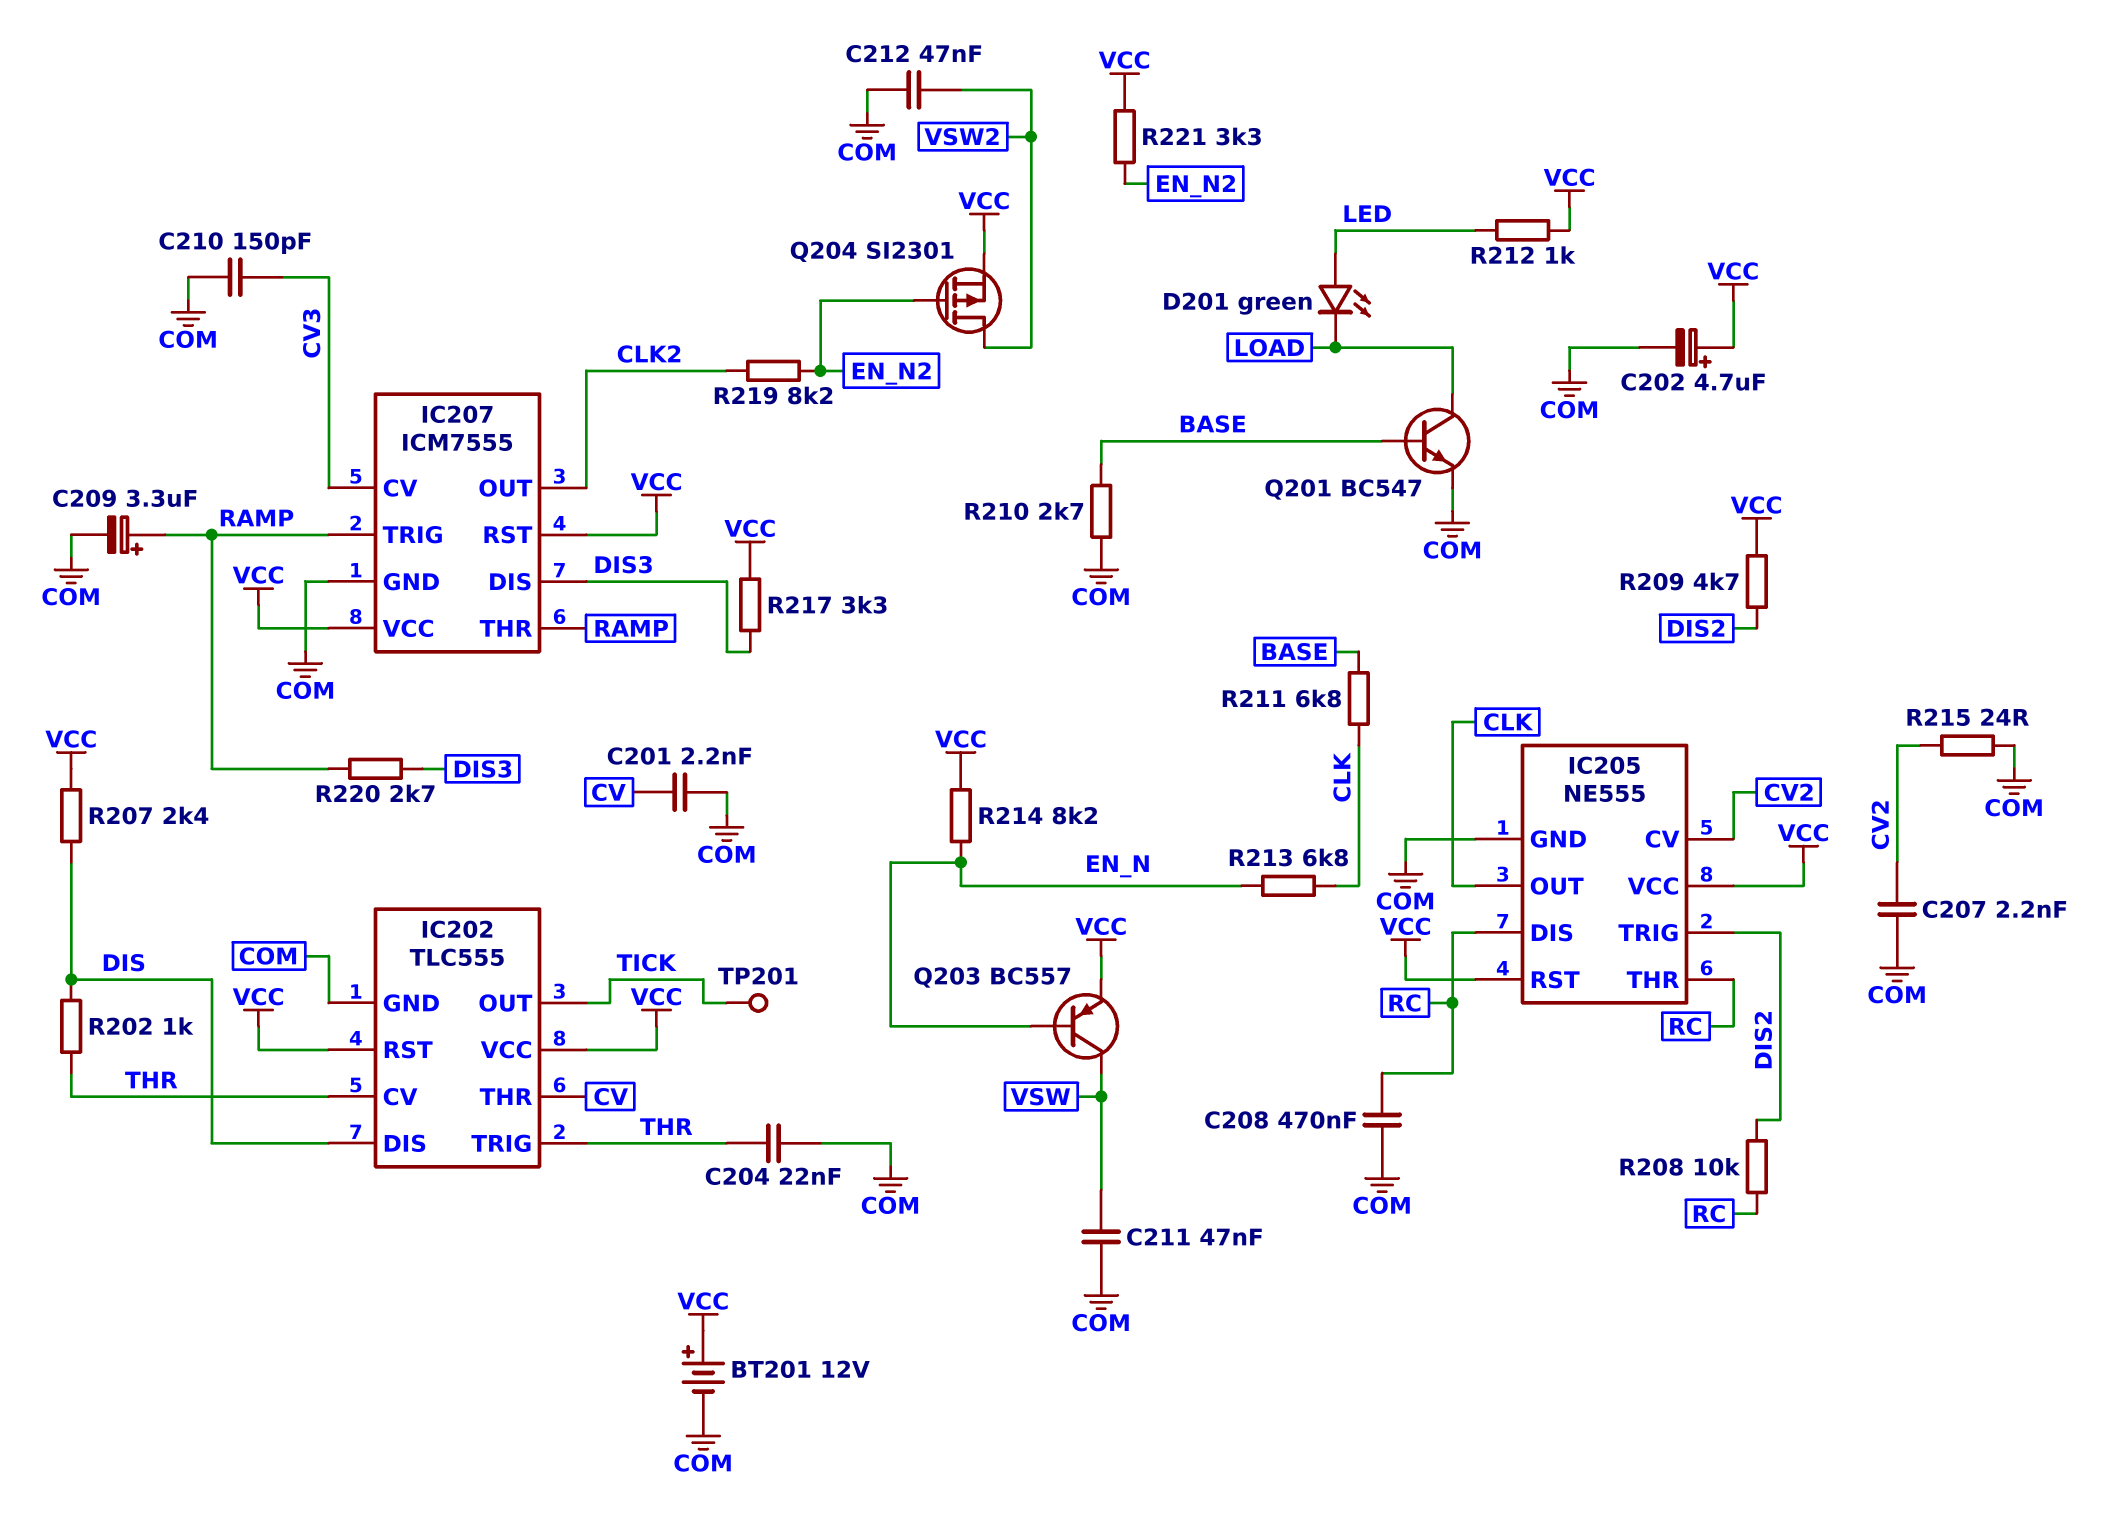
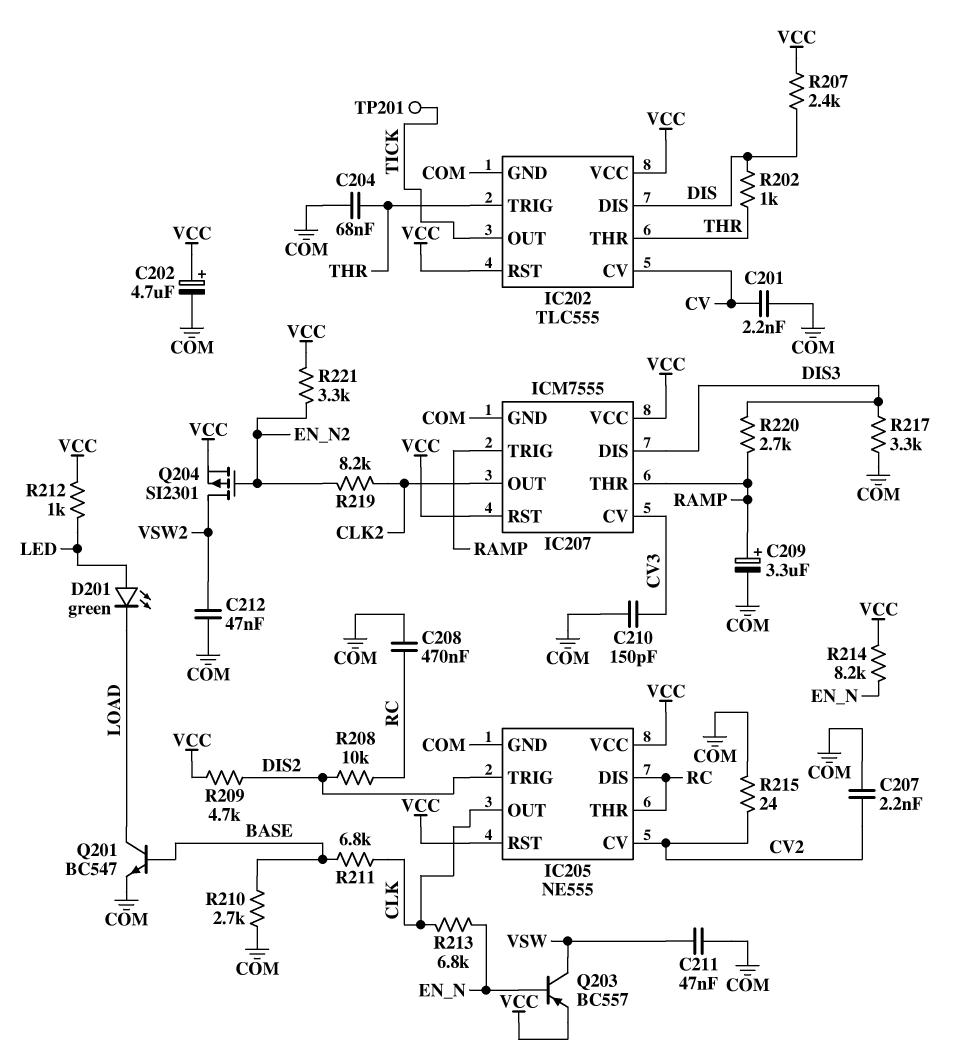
BT201: 12V (plus VCC, minus COM) -> none
C204: 22nF (COM, THR) -> 68nF (COM, THR)
IC202 pin CV: THR -> CV
IC202 pin THR: CV -> THR
R217: 3.3k (DIS3, VCC) -> 3.3k (COM, DIS3)

